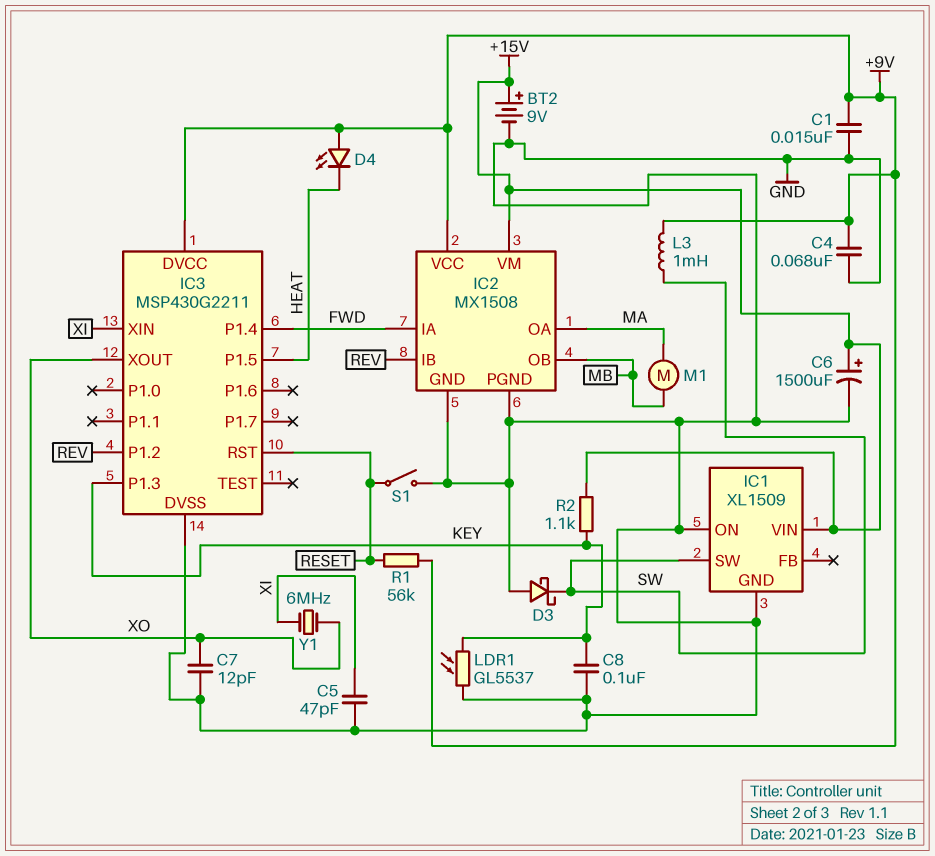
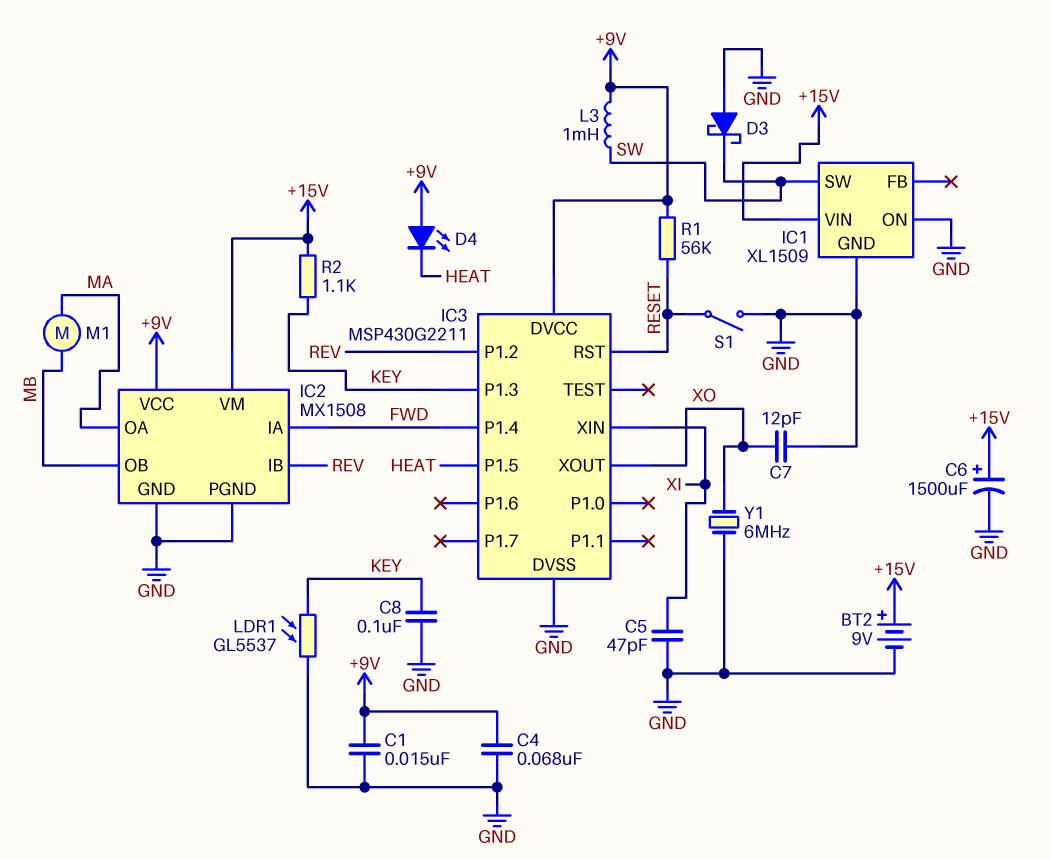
Y1: 6MHz (XI, XO) -> 6MHz (GND, XO)

